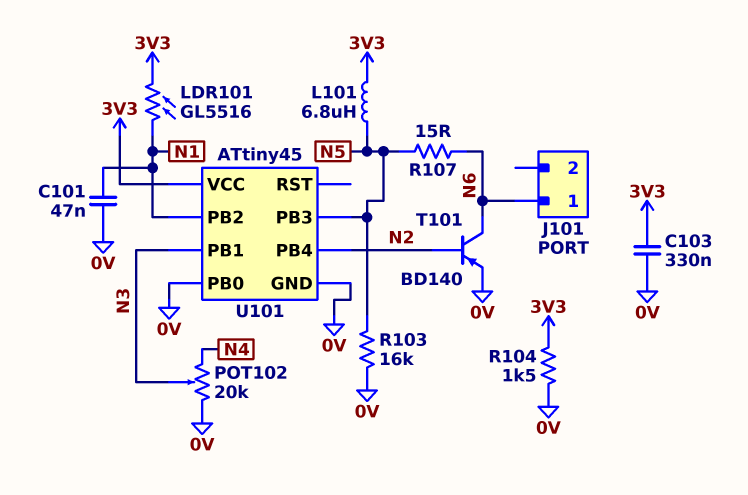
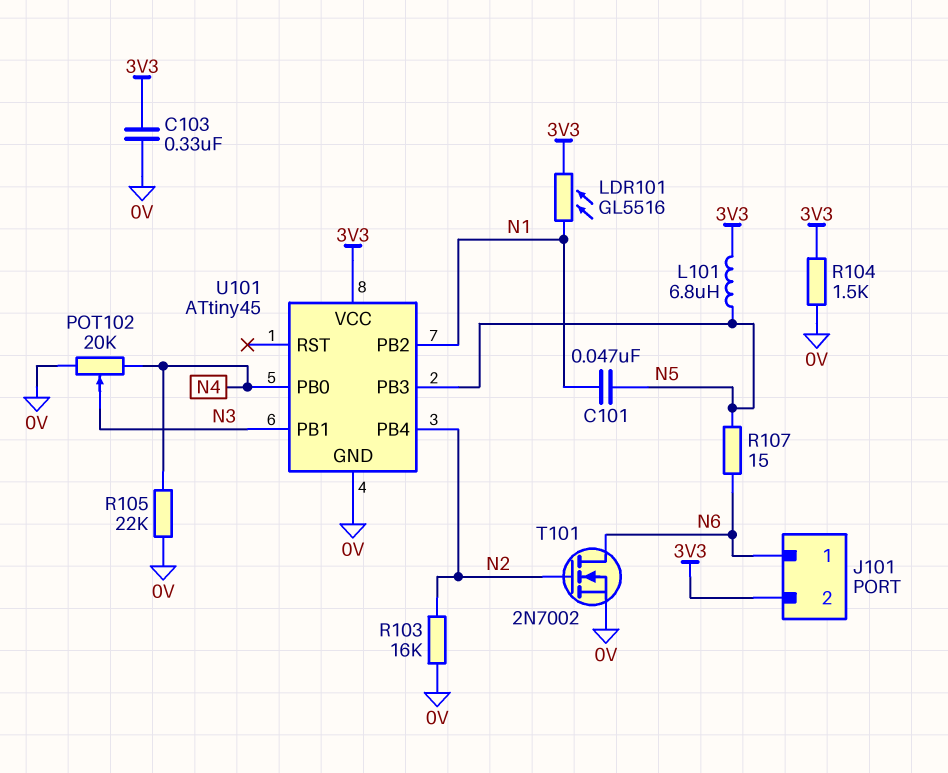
C101: 47nF (0V, N1) -> 47nF (N1, N5)
J101 pin 2: none -> 3V3
R103: 16k (0V, N5) -> 16k (0V, N2)
R105: none -> 22k (0V, N4)
T101: PNP BD140 (B N2, C N6, E 0V) -> NMOS 2N7002 (G N2, D N6, S 0V)
U101 pin PB0: 0V -> N4

